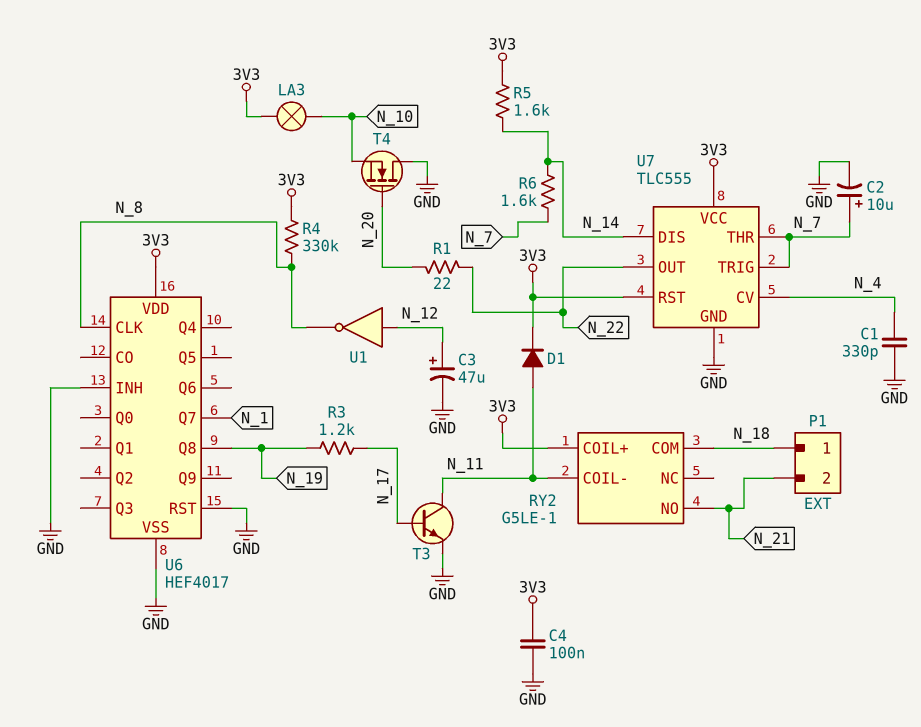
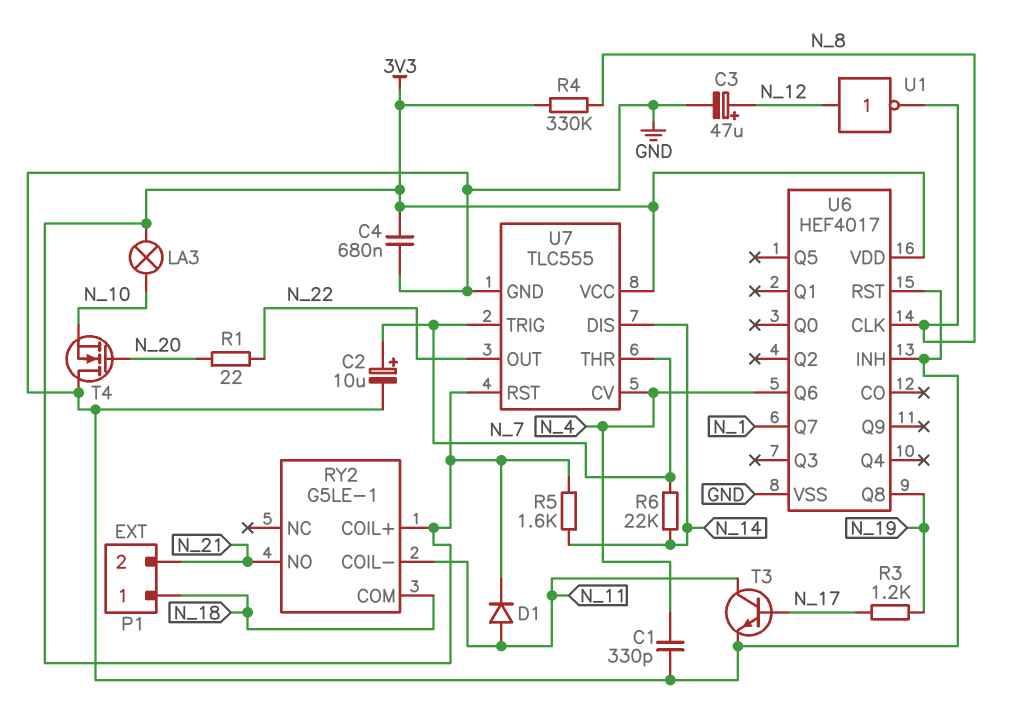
C4: 100nF (3V3, GND) -> 680nF (3V3, GND)
R6: 1.6k (N_7, N_14) -> 22k (N_7, N_14)
U6 pin Q6: none -> N_4

